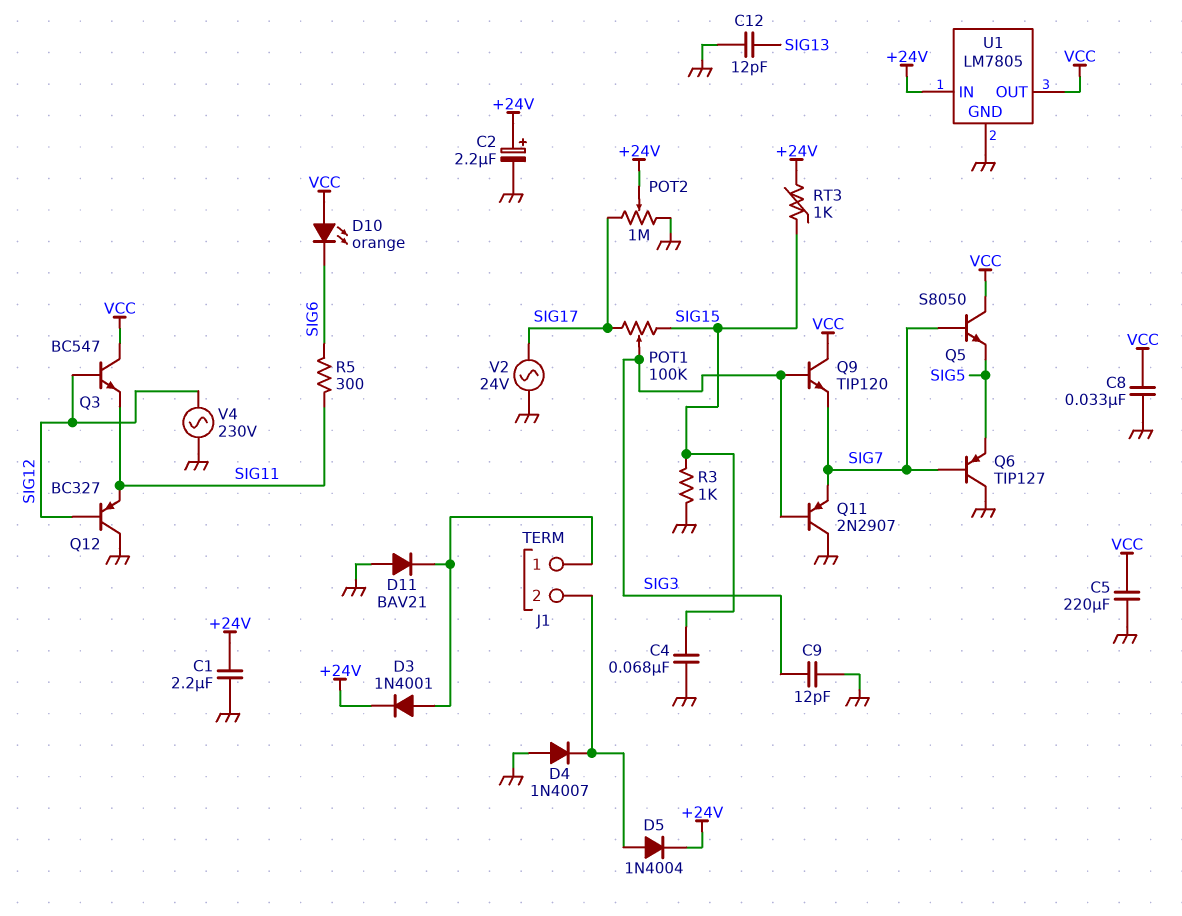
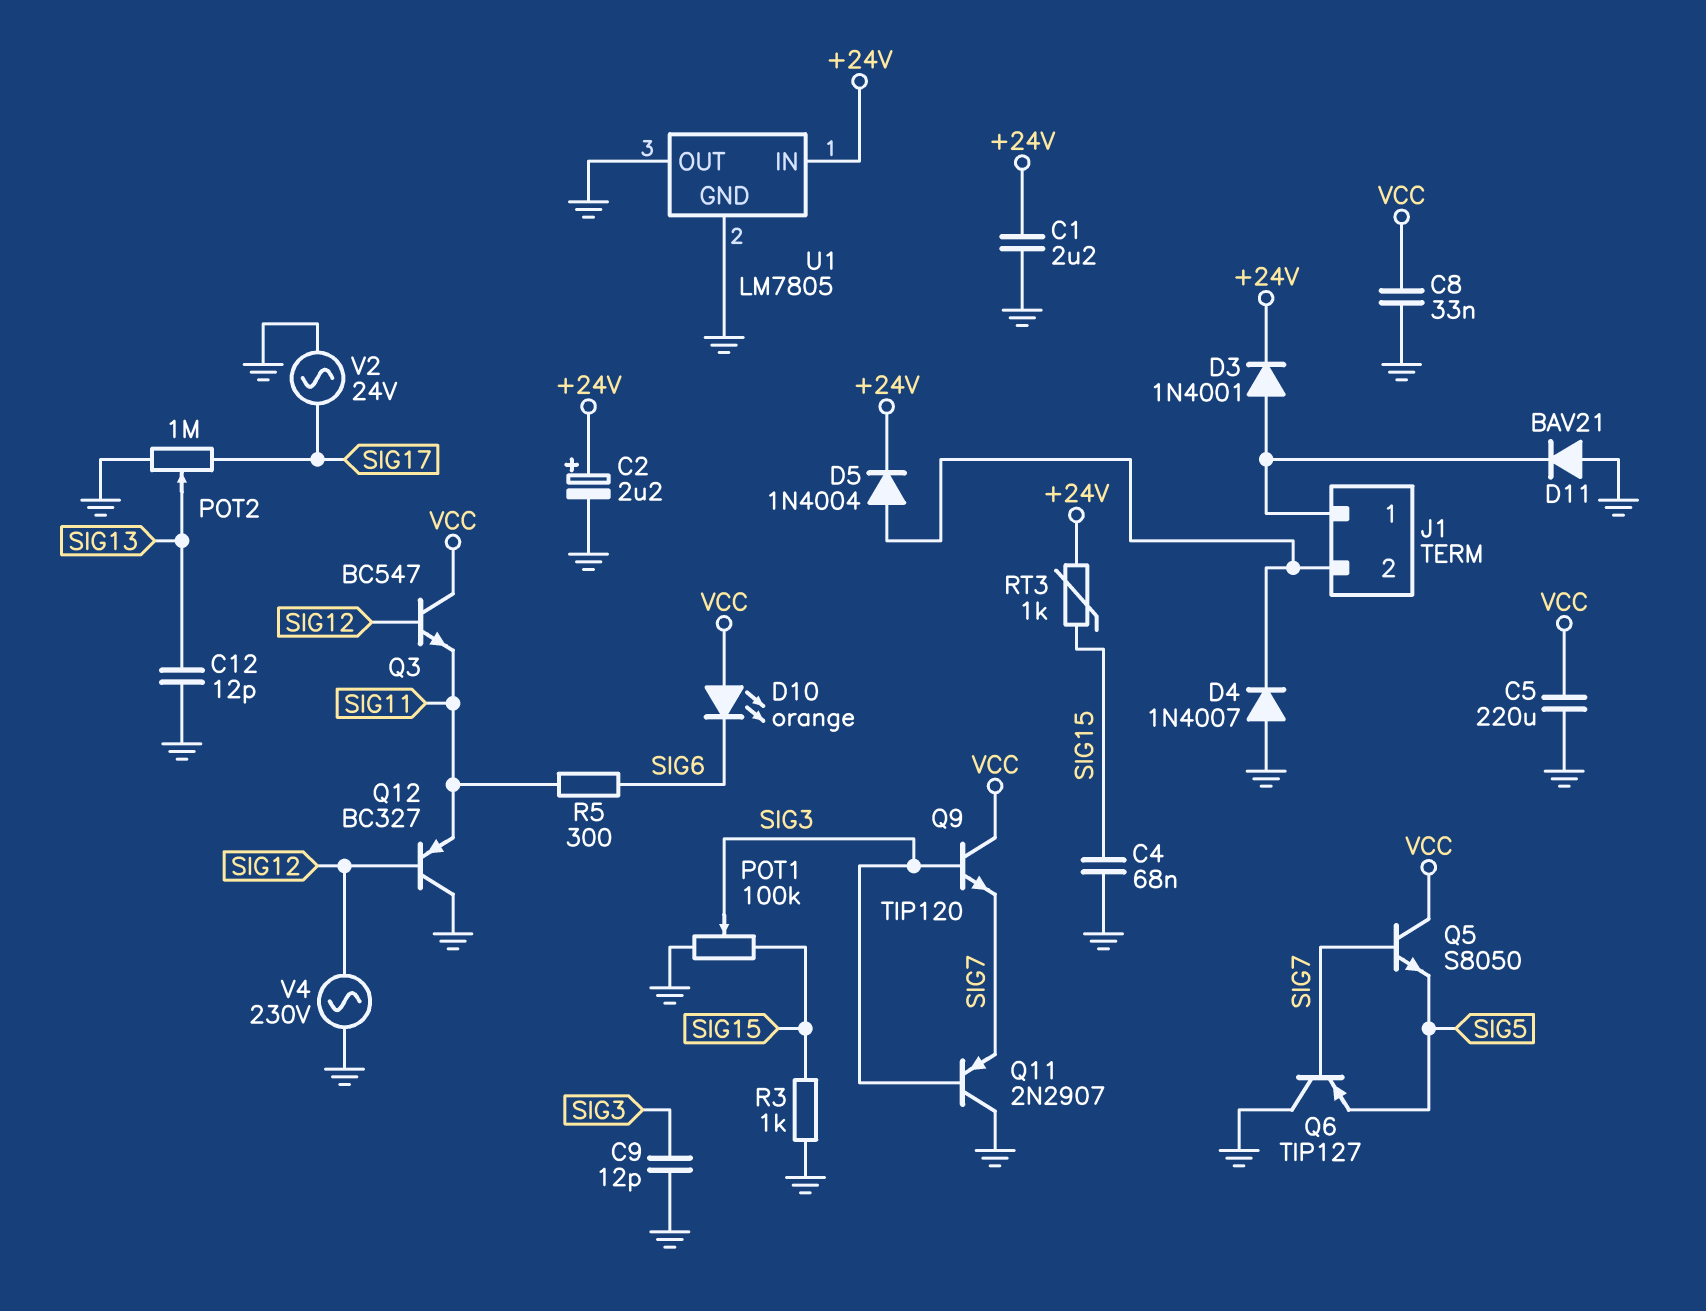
POT1: 100k (SIG15, SIG17, wiper SIG3) -> 100k (GND, SIG15, wiper SIG3)
POT2: 1M (GND, SIG17, wiper +24V) -> 1M (GND, SIG17, wiper SIG13)
U1 pin OUT: VCC -> GND

